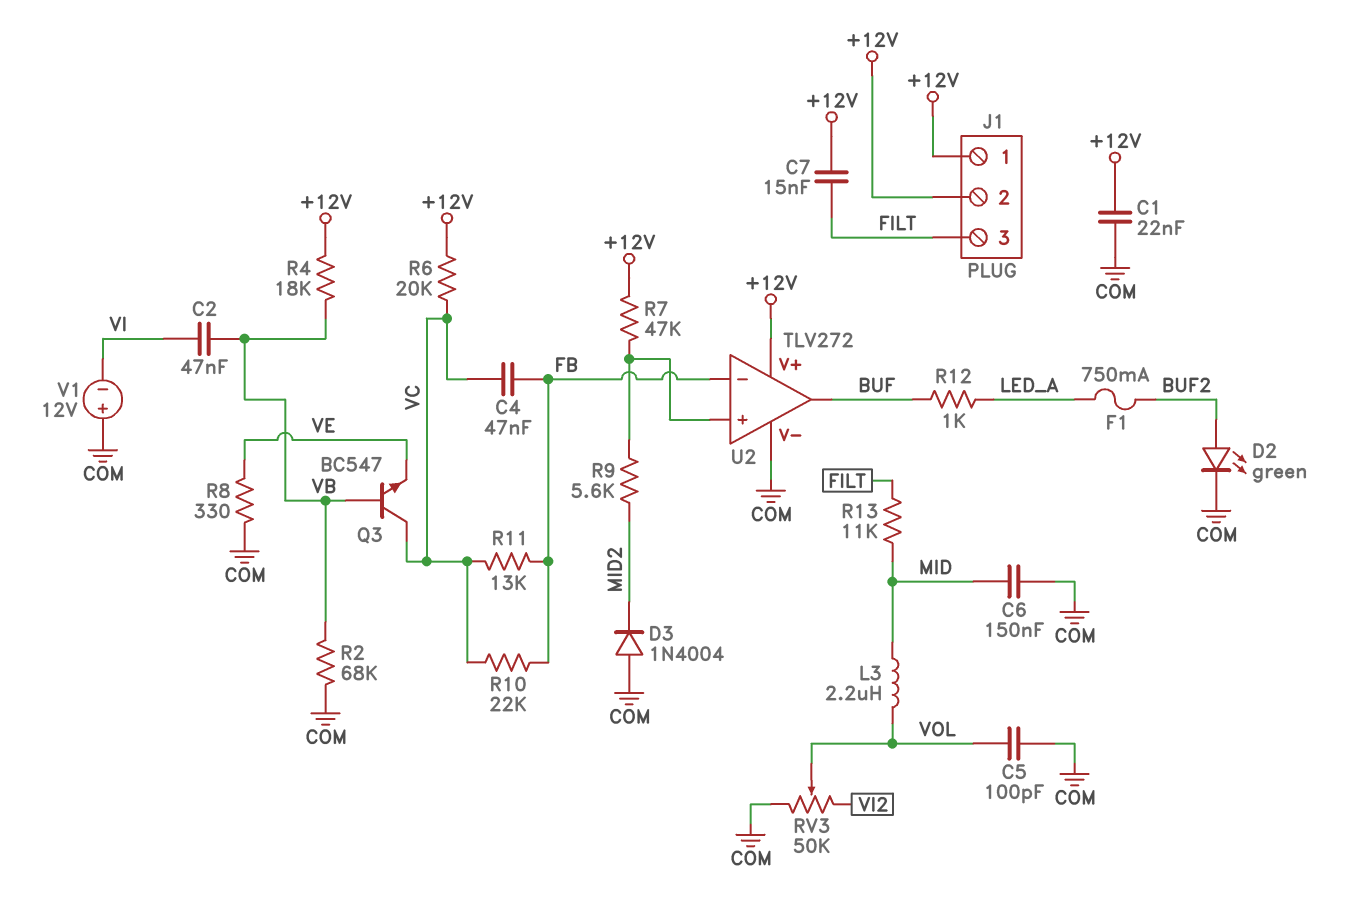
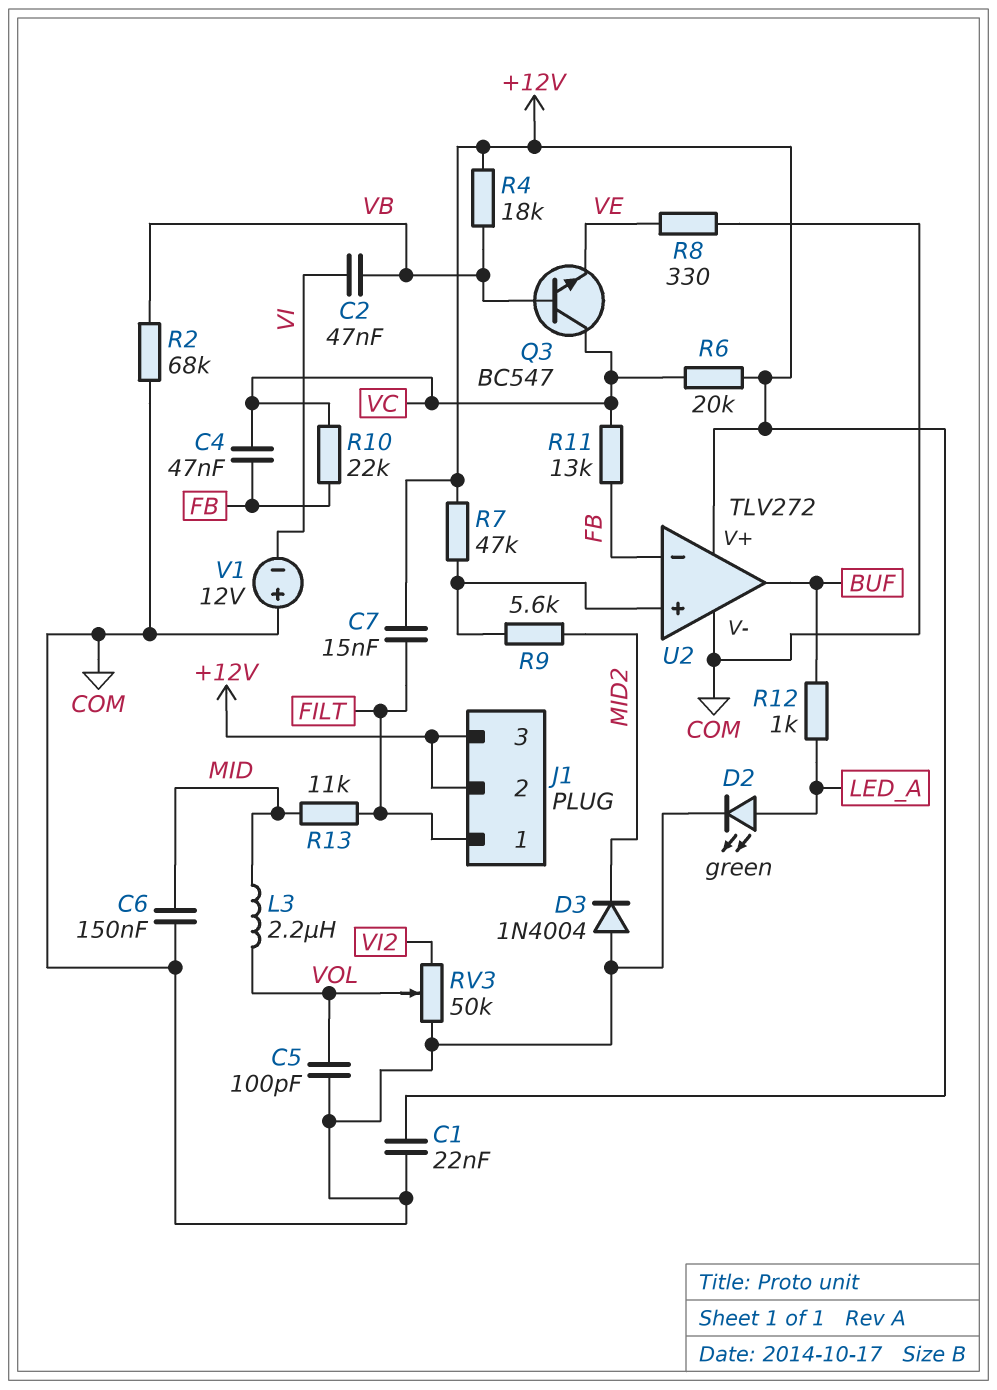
D2: LED green (A BUF2, K COM) -> LED green (A LED_A, K COM)
F1: 750mA (BUF2, LED_A) -> none
J1 pin 1: +12V -> FILT
J1 pin 3: FILT -> +12V

